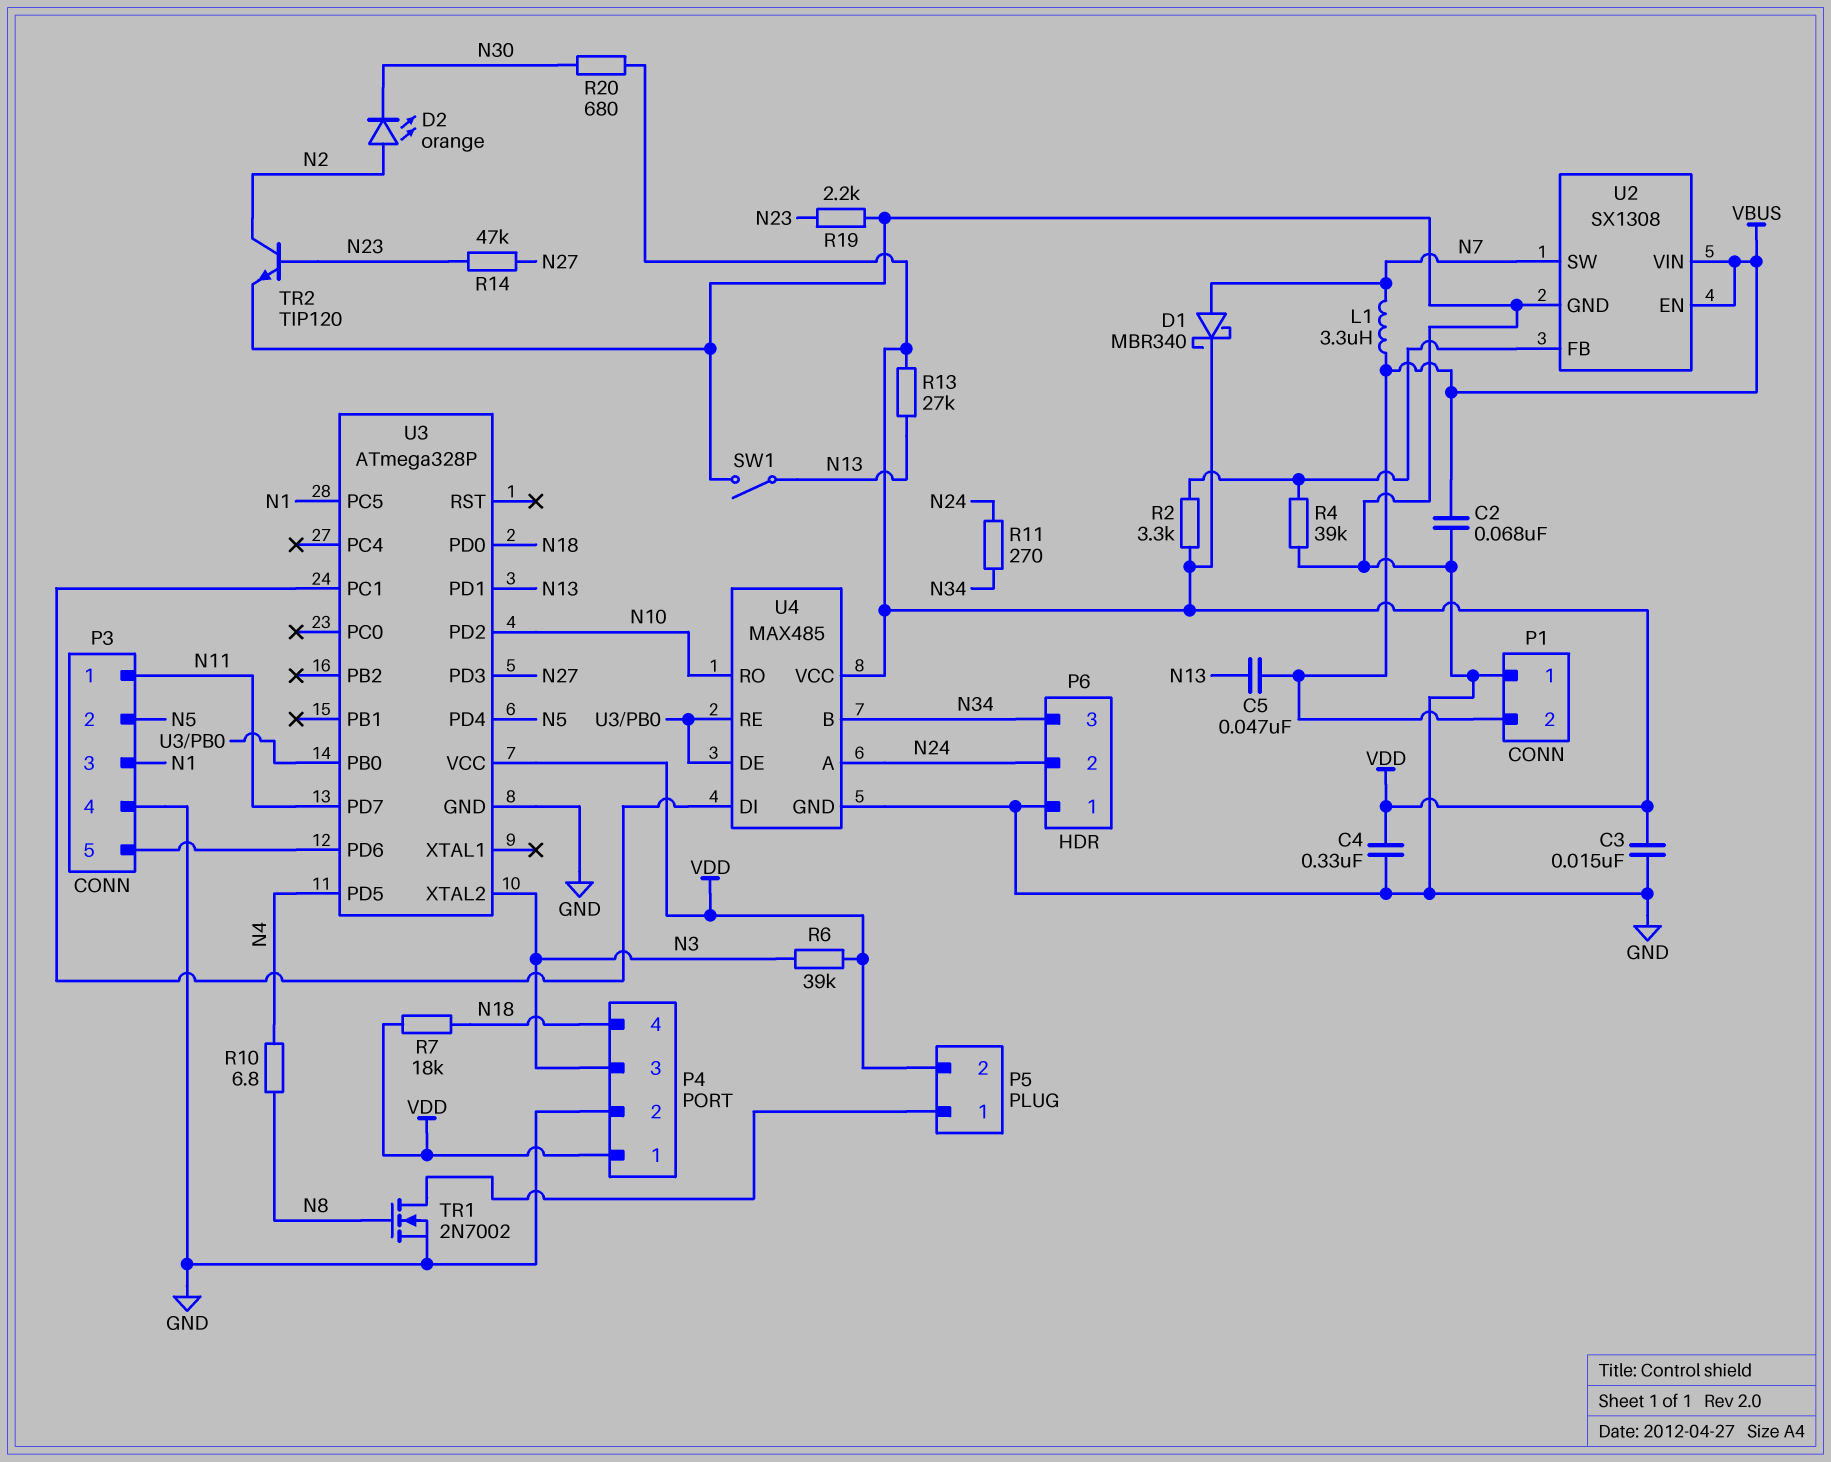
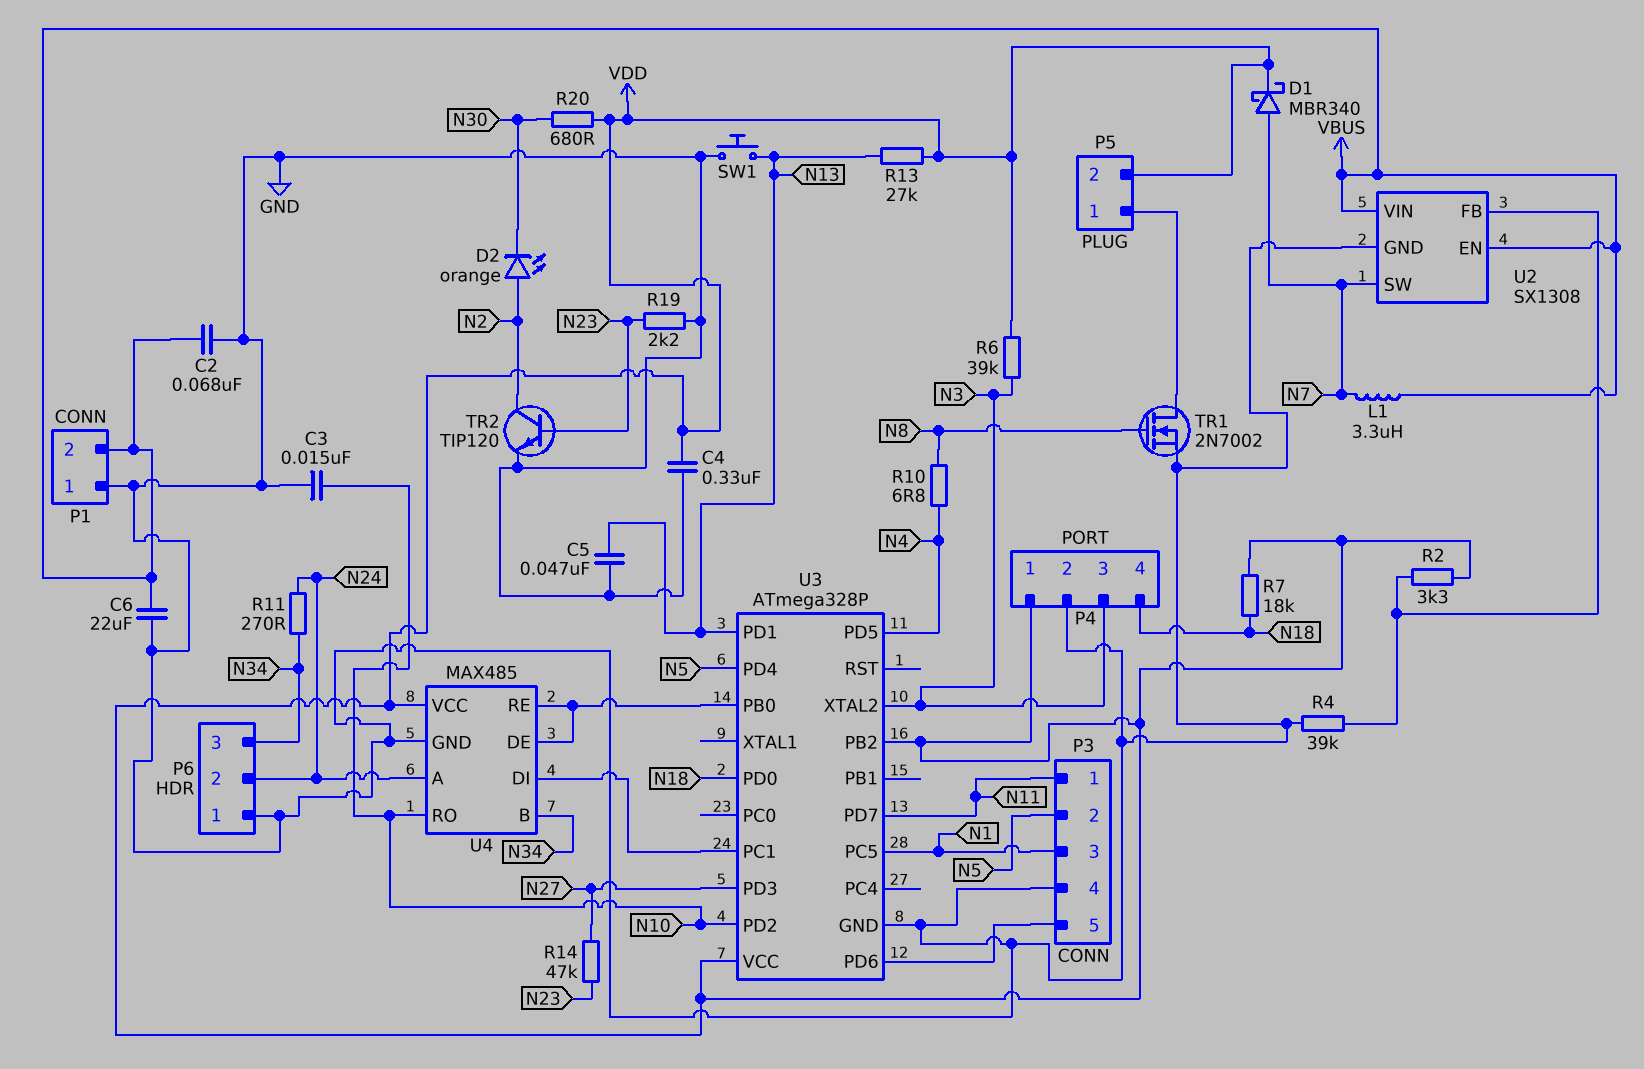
C3: 15nF (GND, VDD) -> 15nF (GND, N10)
C5: 47nF (N13, VBUS) -> 47nF (GND, N13)
C6: none -> 22uF (GND, VBUS)
SW1: switch (GND, N13) -> button (GND, N13)
U3 pin PB2: none -> VDD

